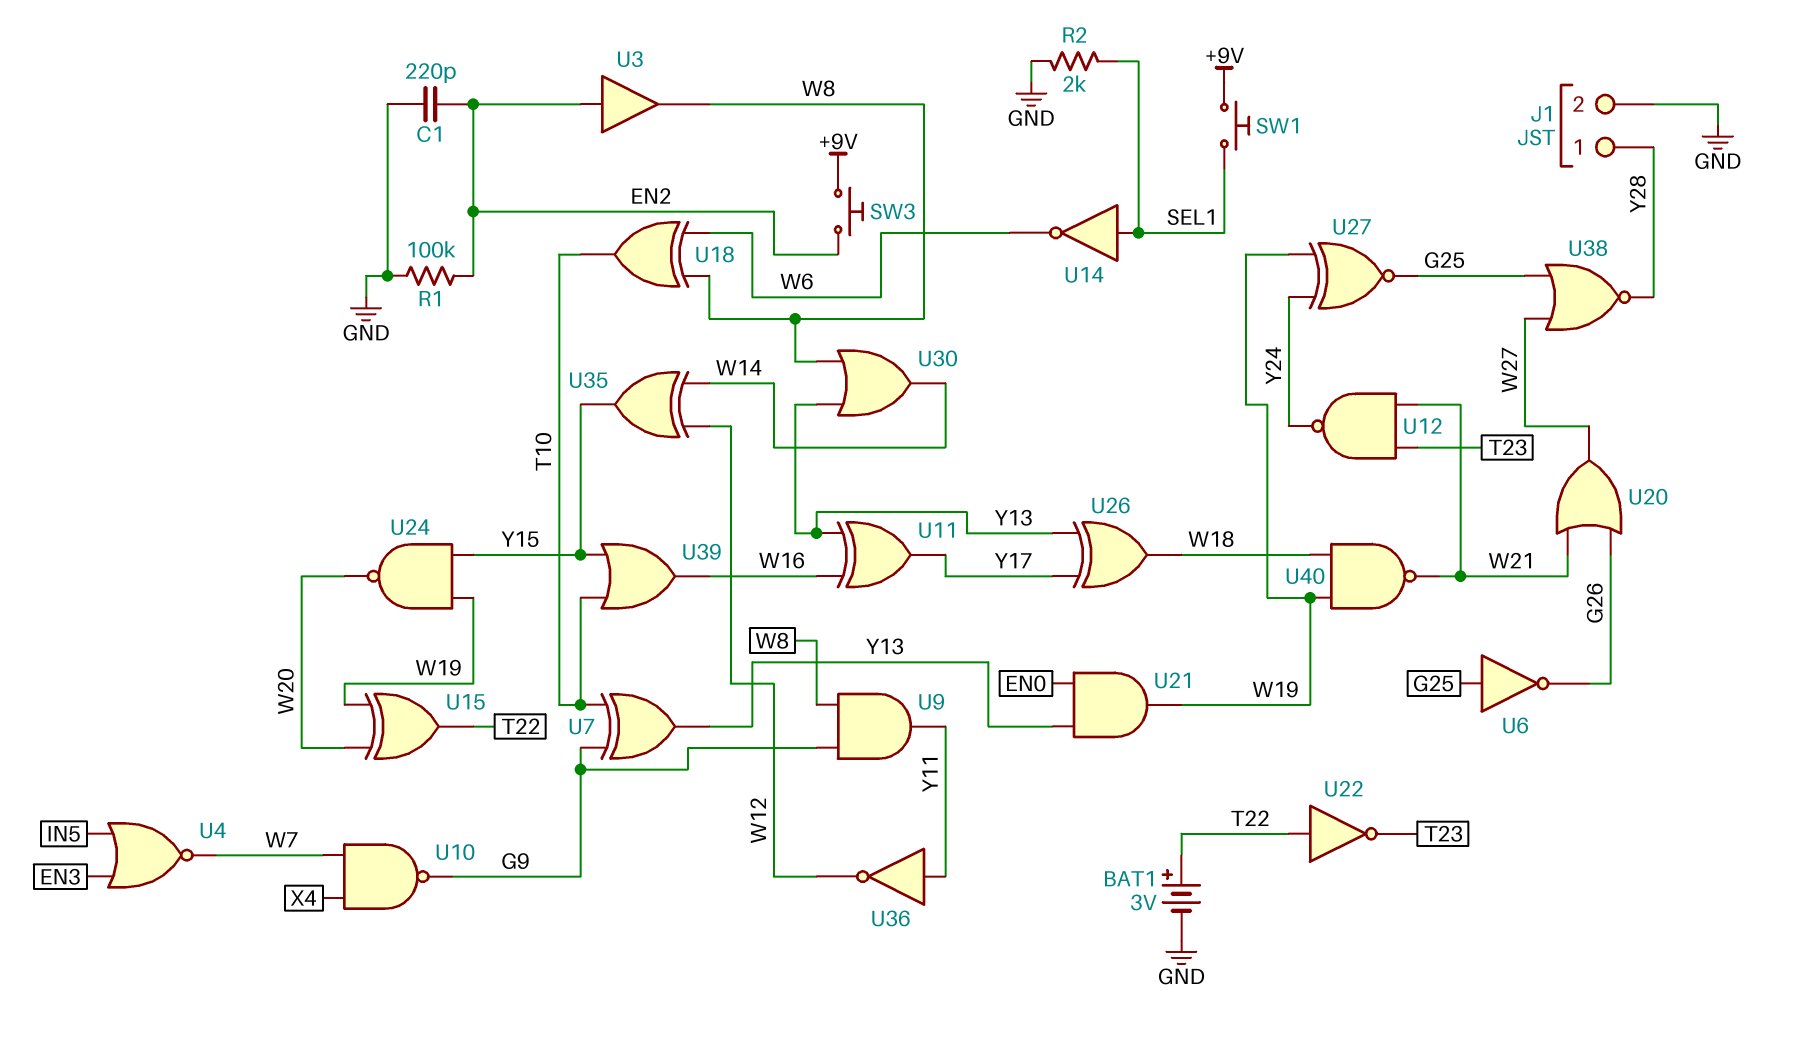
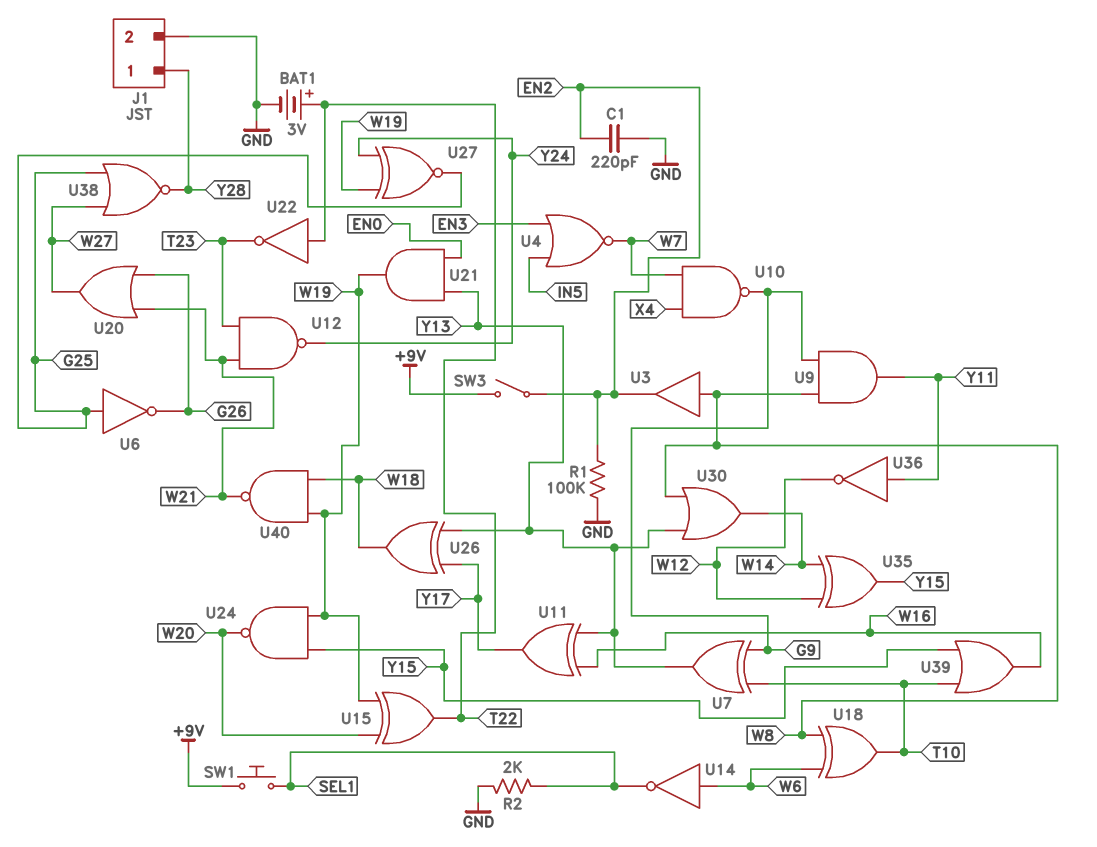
SW3: button (+9V, EN2) -> switch (+9V, EN2)
U3: buffer (in EN2, out W8) -> buffer (in W8, out EN2)
U14: NOT (in SEL1, out W6) -> NOT (in W6, out SEL1)

